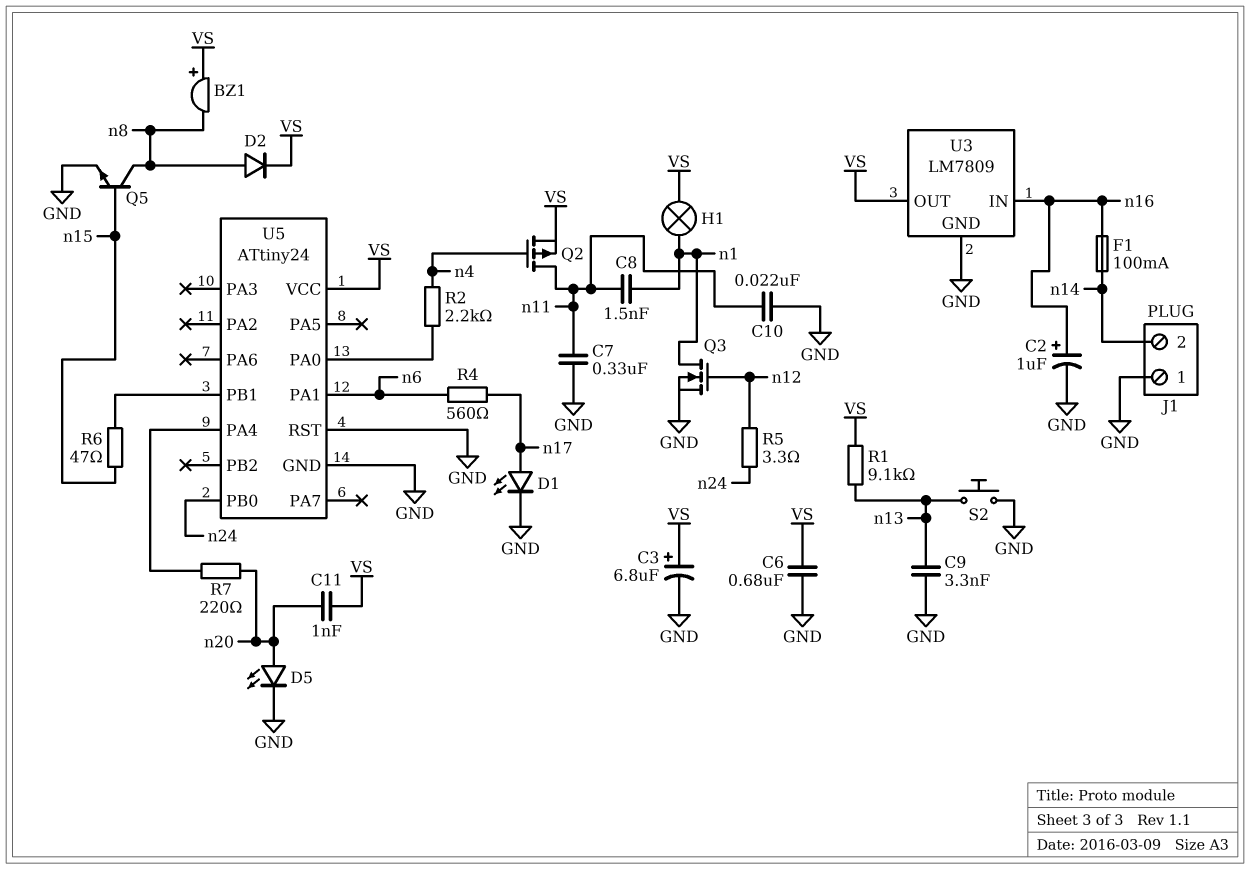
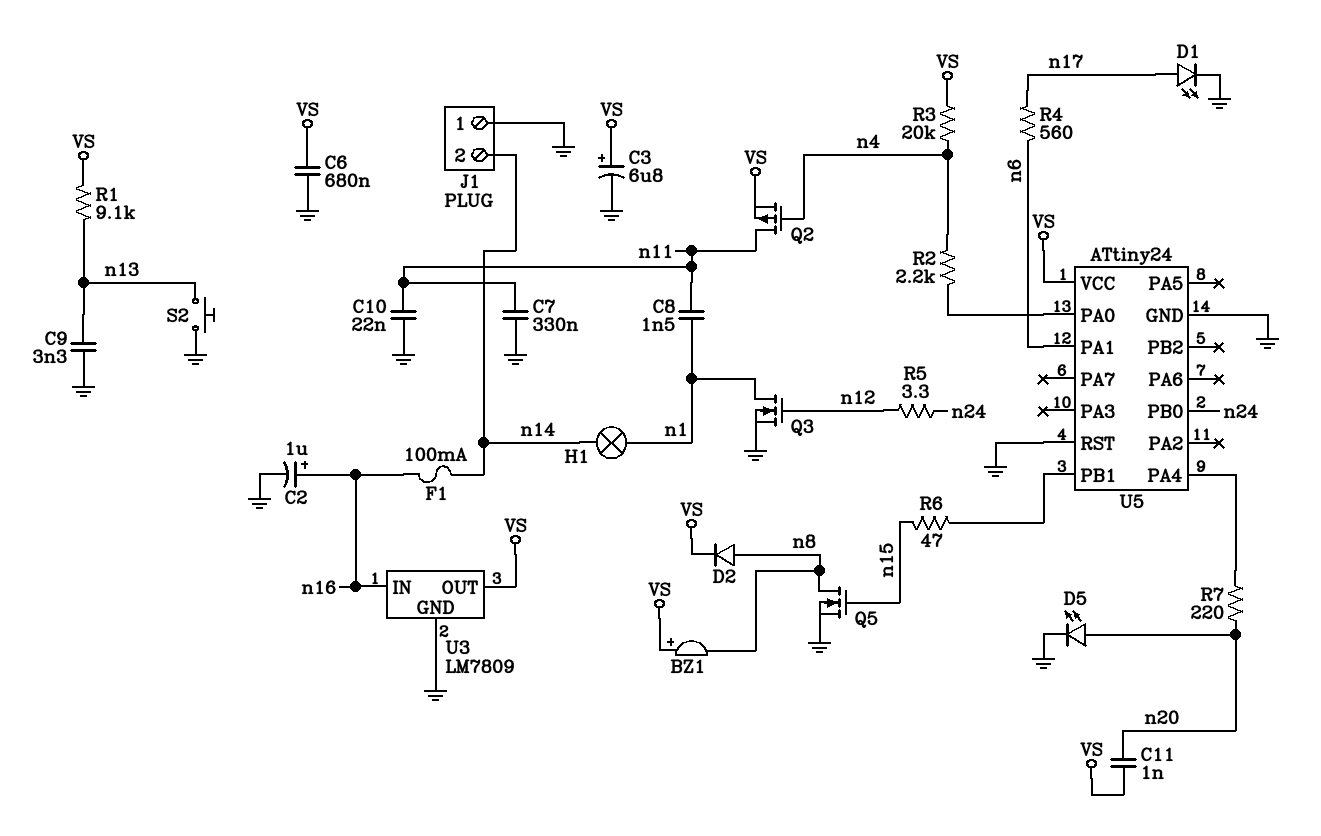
H1: lamp (VS, n1) -> lamp (n1, n14)
Q5: NPN (B n15, C n8, E GND) -> NMOS (G n15, D n8, S GND)
R3: none -> 20k (VS, n4)

